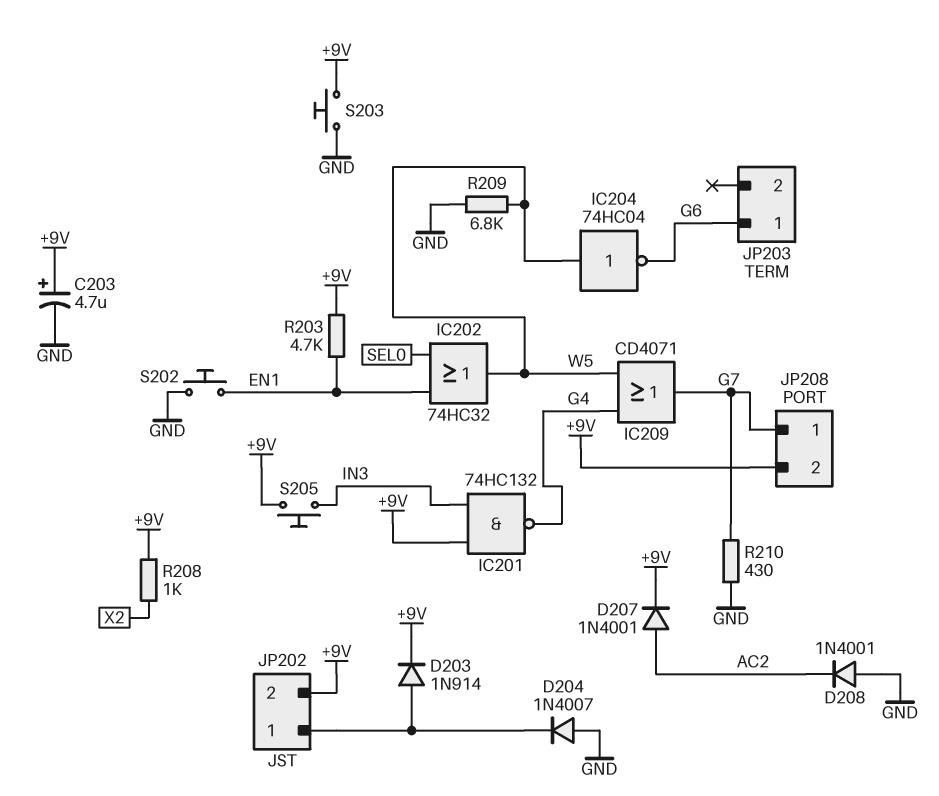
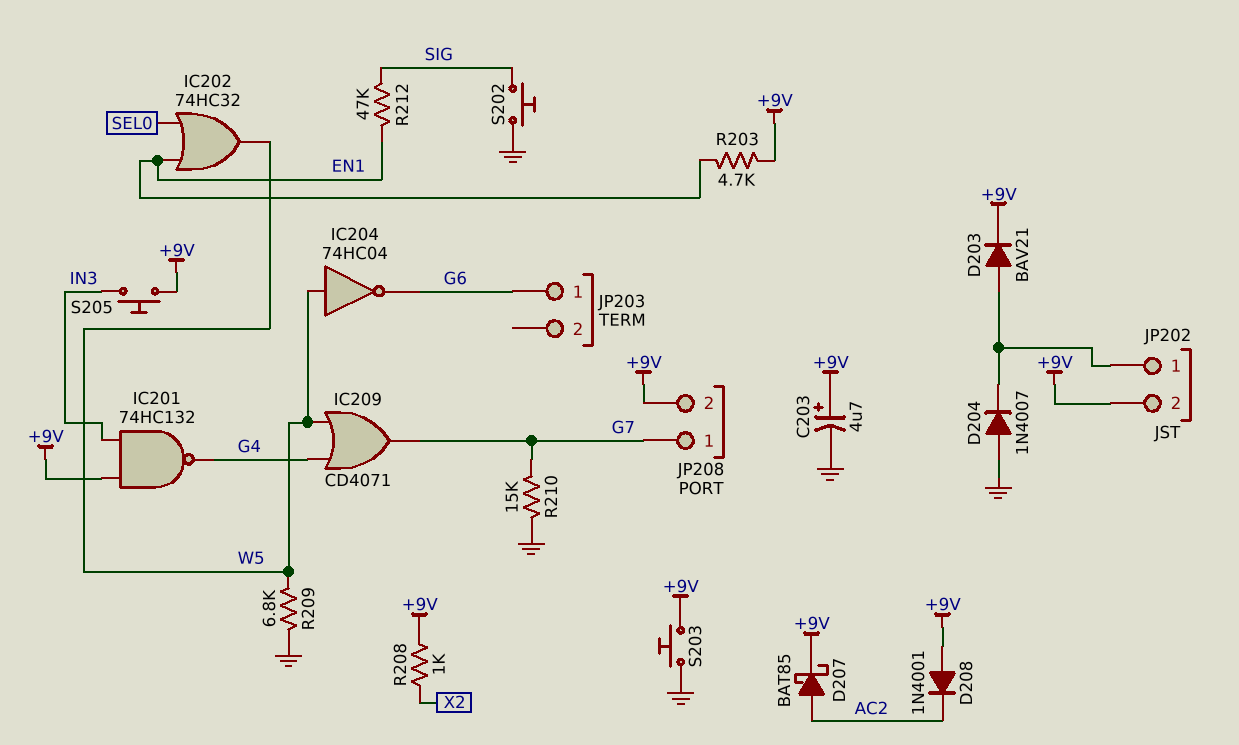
D203: diode 1N914 (A JP202/1, K +9V) -> diode BAV21 (A JP202/1, K +9V)
D207: diode 1N4001 (A AC2, K +9V) -> schottky BAT85 (A AC2, K +9V)
D208: diode 1N4001 (A GND, K AC2) -> diode 1N4001 (A +9V, K AC2)
R210: 430 (G7, GND) -> 15k (G7, GND)
R212: none -> 47k (EN1, SIG)
S202: button (EN1, GND) -> button (GND, SIG)

